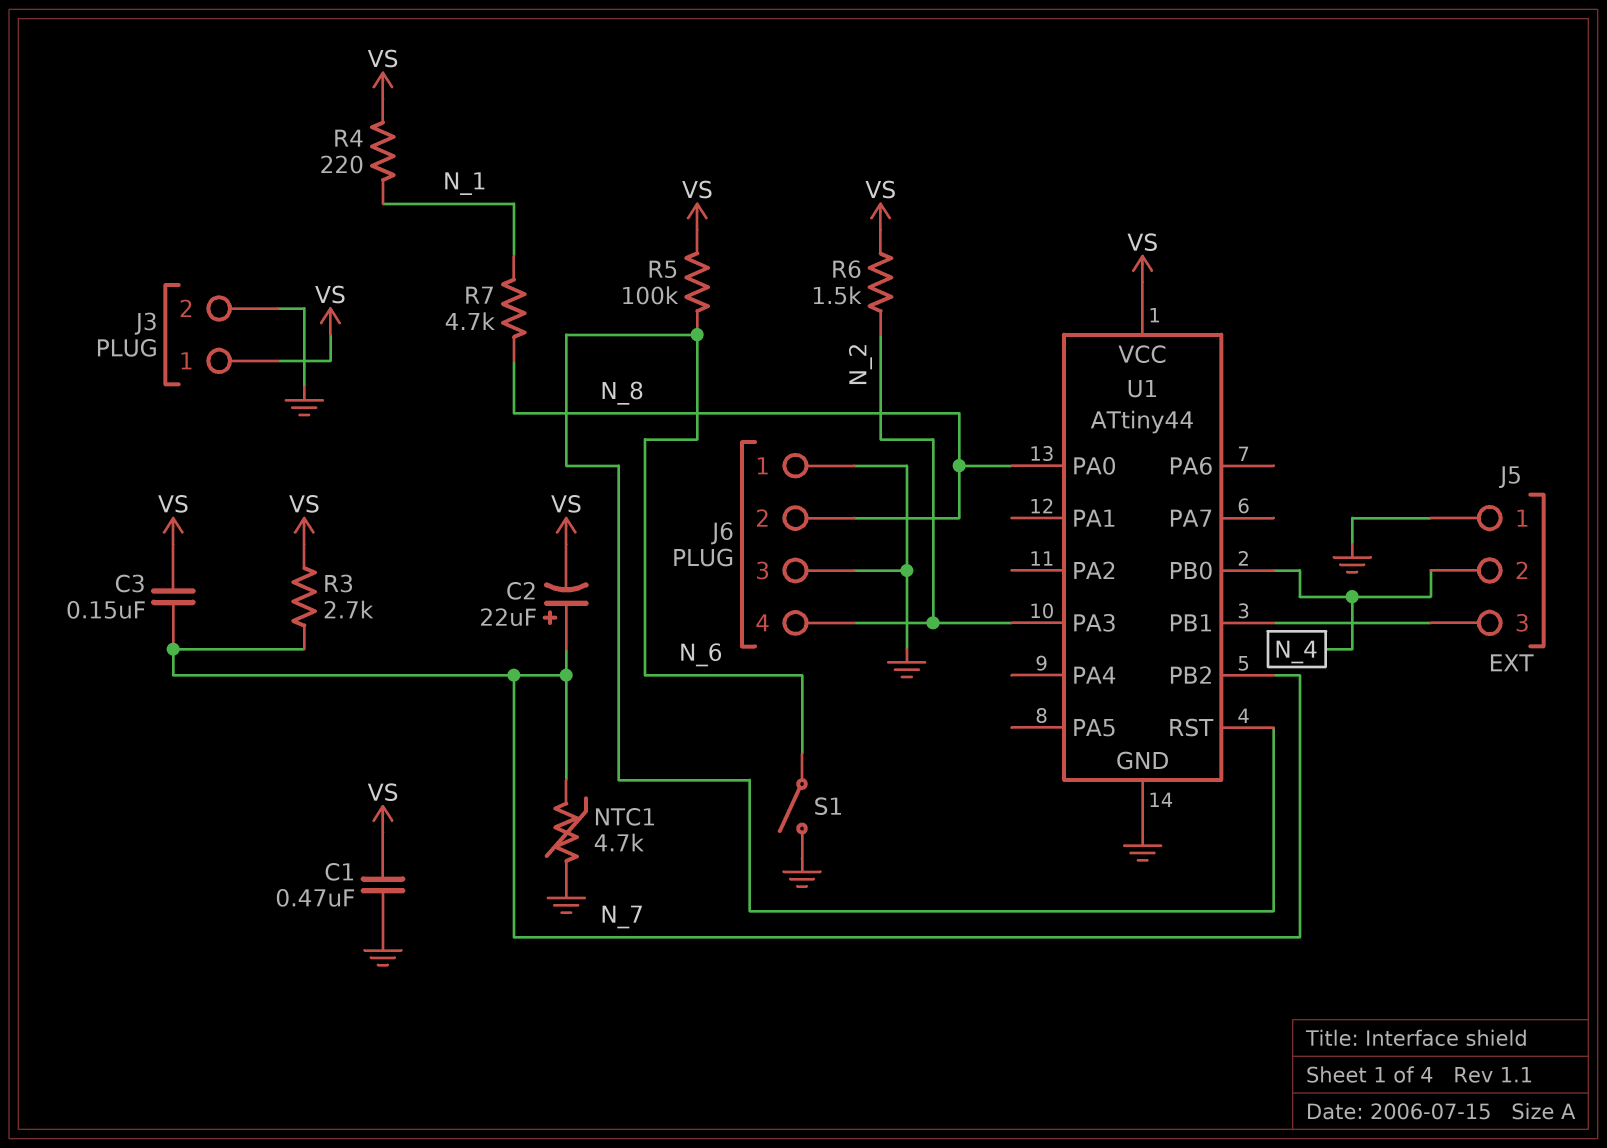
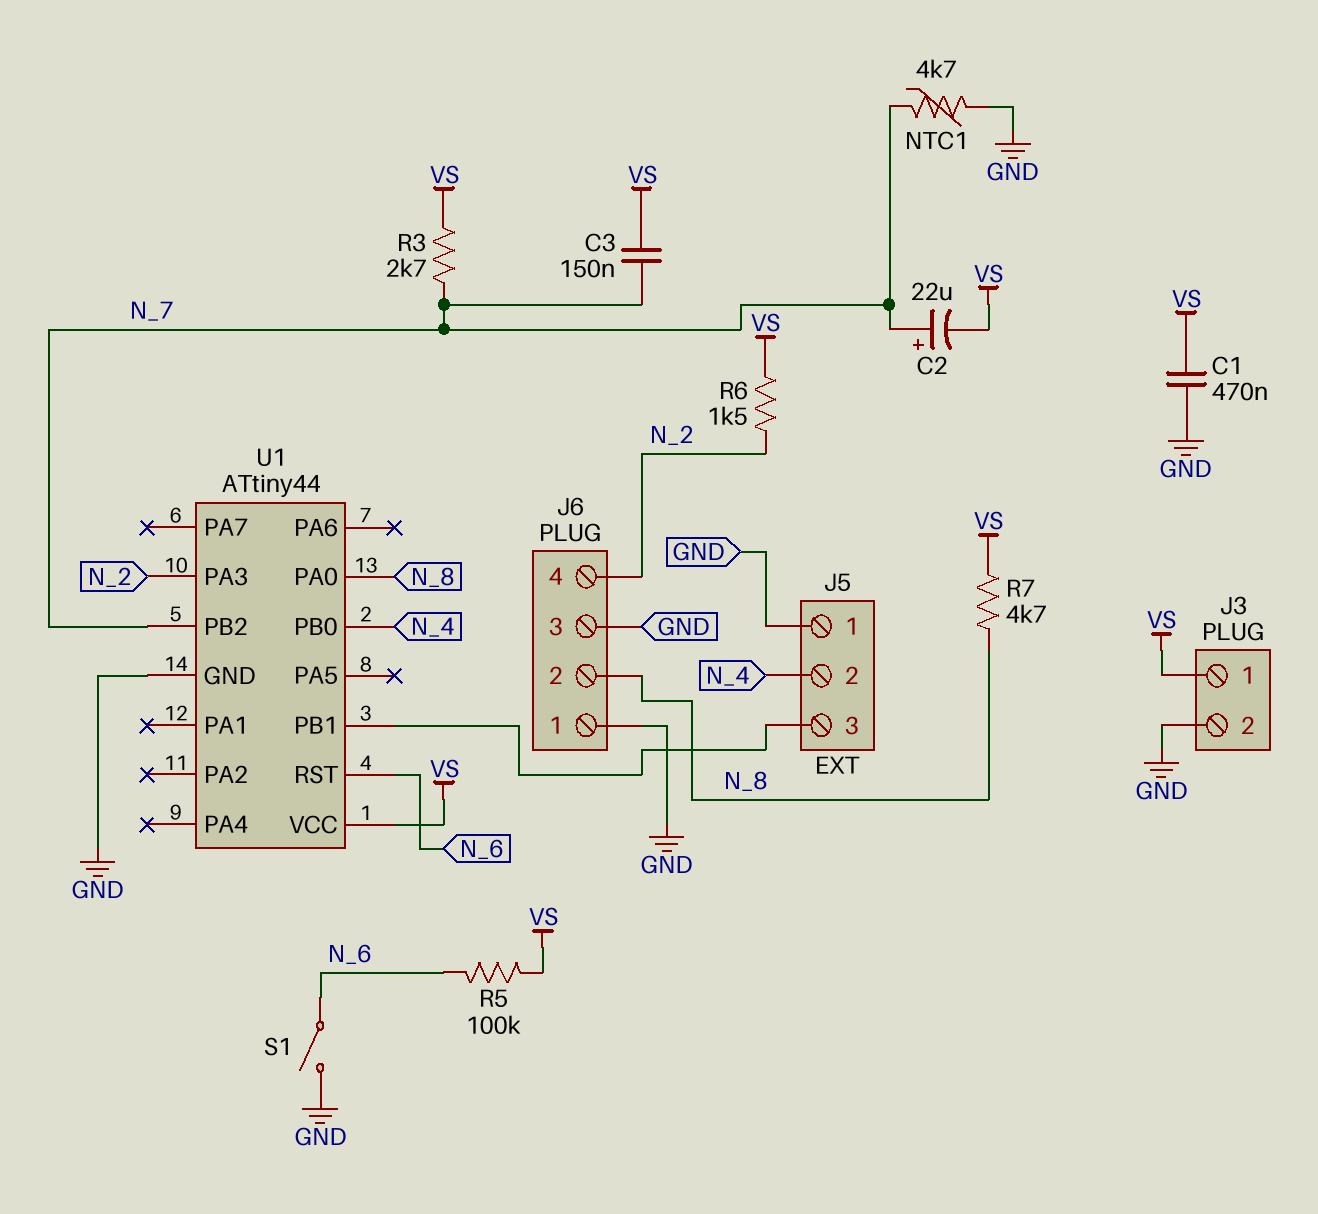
R4: 220 (N_1, VS) -> none
R7: 4.7k (N_1, N_8) -> 4.7k (N_8, VS)

